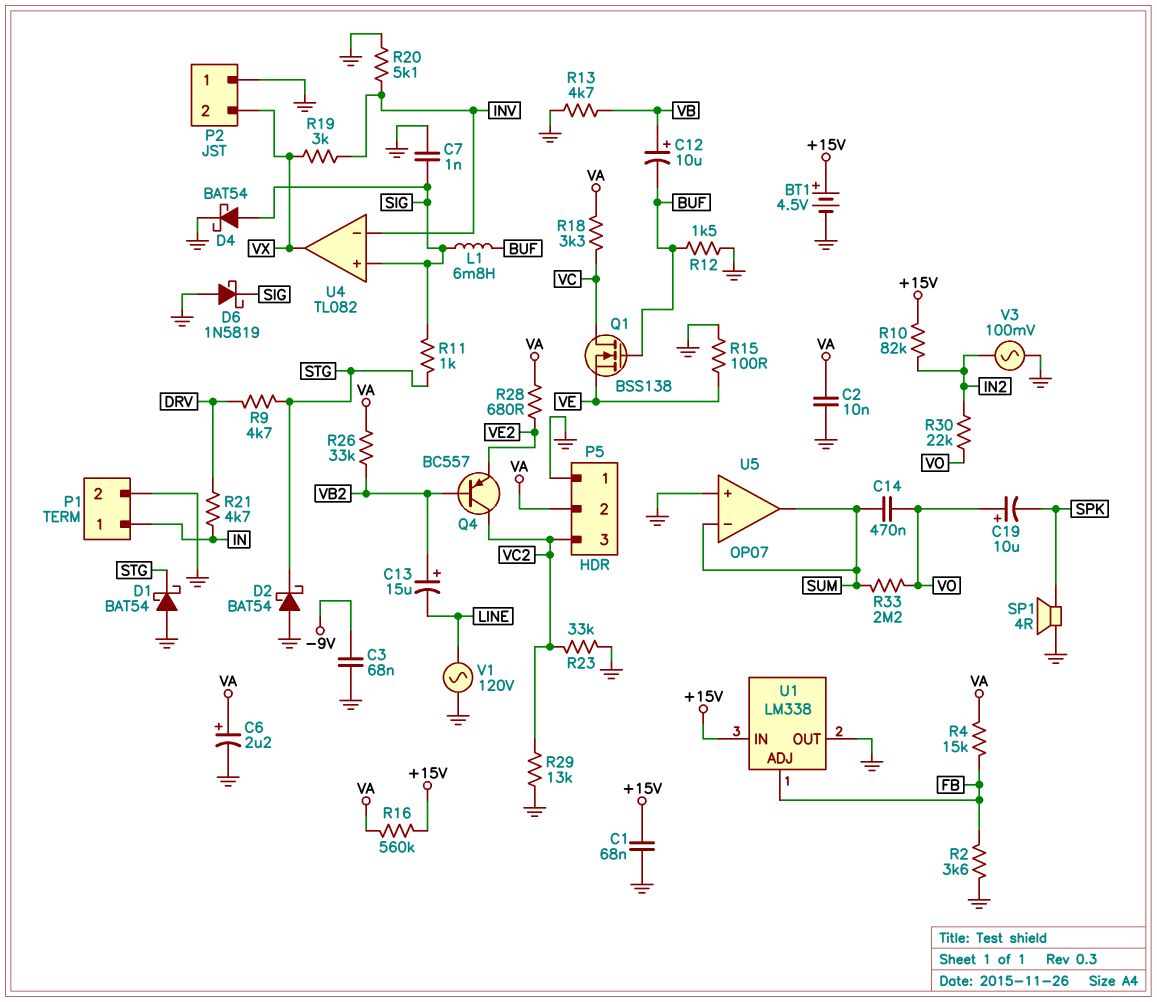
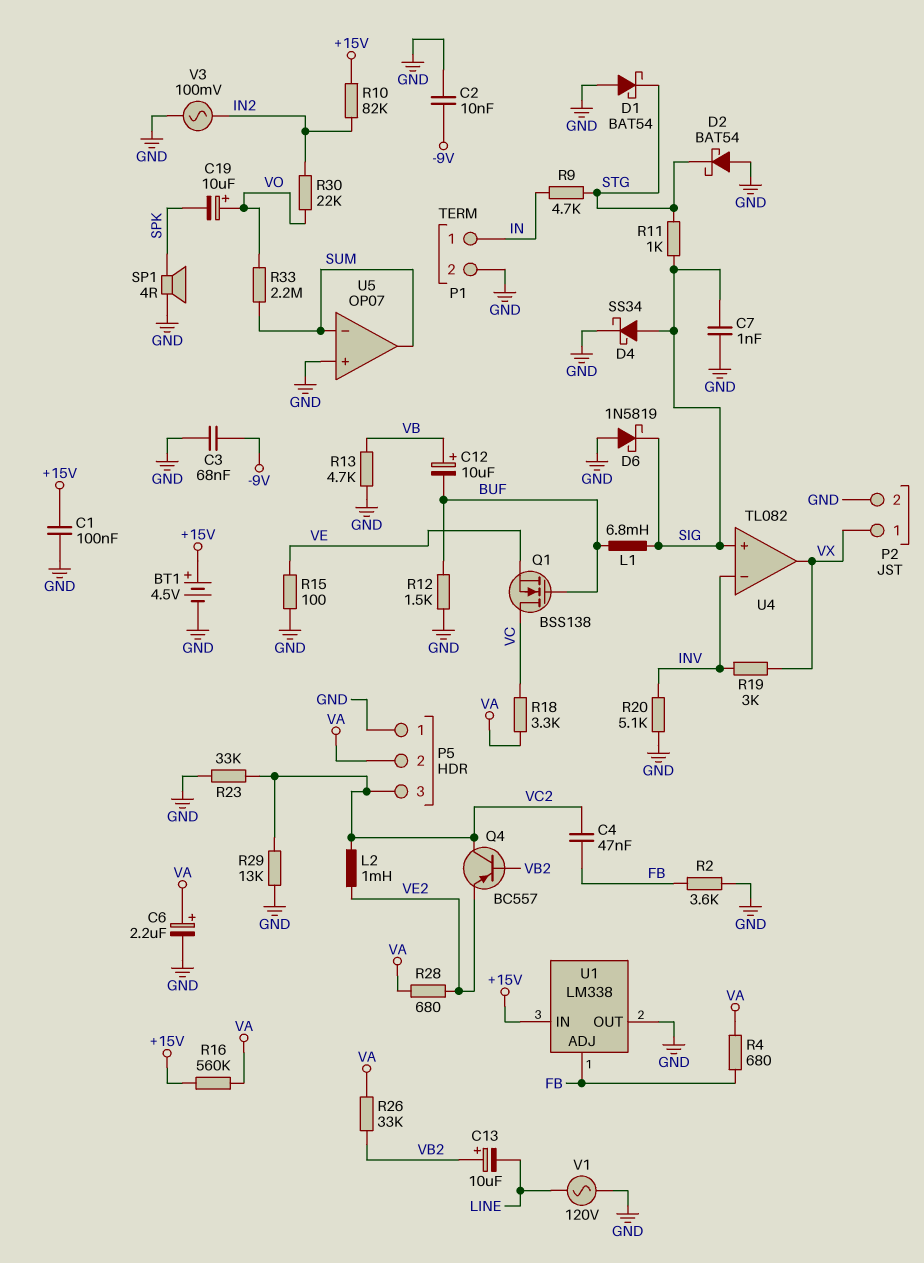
C1: 68nF (+15V, GND) -> 100nF (+15V, GND)
C2: 10nF (GND, VA) -> 10nF (-9V, GND)
C4: none -> 47nF (FB, VC2)
C13: 15uF (plus VB2, minus LINE) -> 10uF (plus VB2, minus LINE)
C14: 470nF (SUM, VO) -> none
D4: schottky BAT54 (A SIG, K GND) -> schottky SS34 (A SIG, K GND)
L2: none -> 1mH (VC2, VE2)
P2 pin 1: GND -> VX
P2 pin 2: VX -> GND
R4: 15k (FB, VA) -> 680 (FB, VA)
R9: 4.7k (DRV, STG) -> 4.7k (IN, STG)
R21: 4.7k (DRV, IN) -> none

